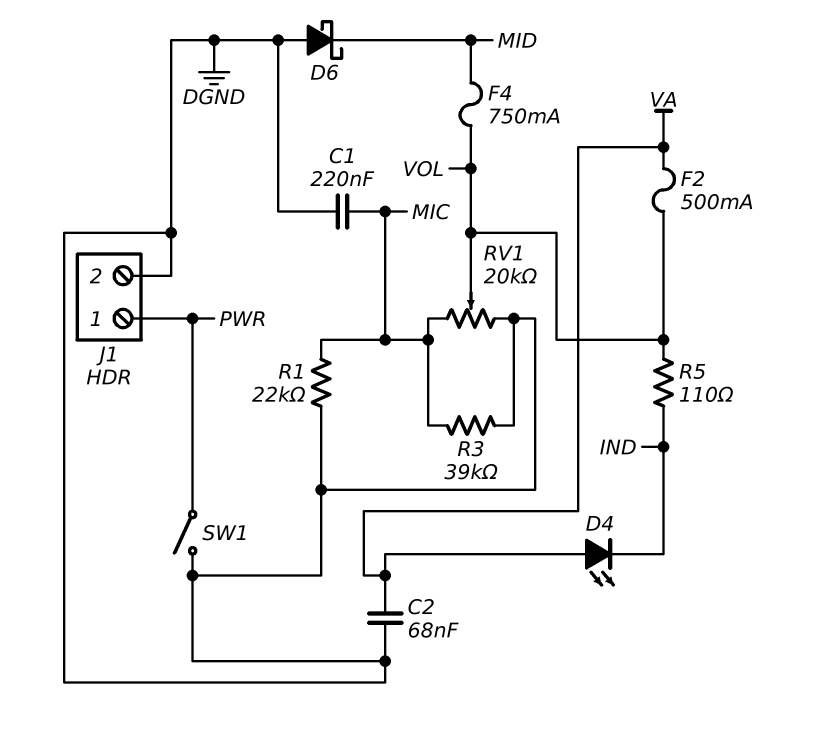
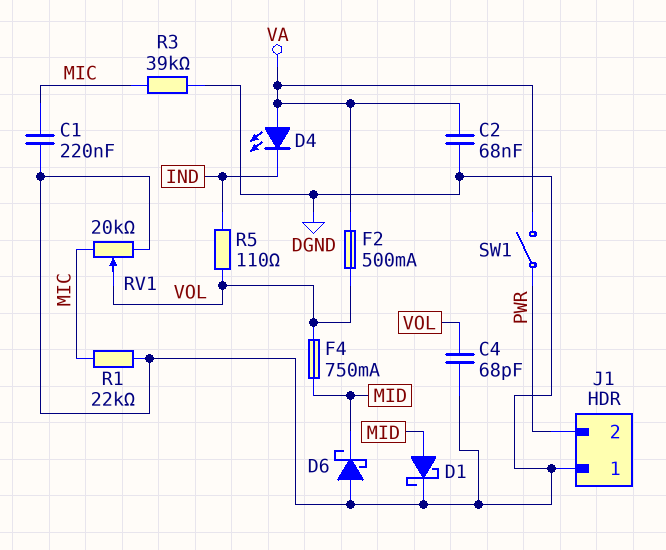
C4: none -> 68pF (DGND, VOL)
D1: none -> schottky (A MID, K DGND)
J1 pin 1: PWR -> DGND
J1 pin 2: DGND -> PWR
SW1: switch (DGND, PWR) -> switch (PWR, VA)

